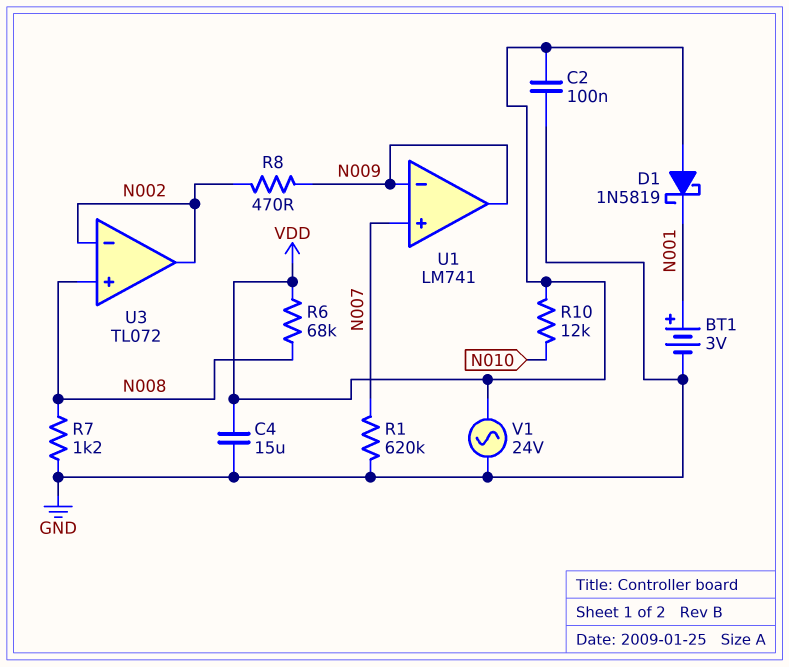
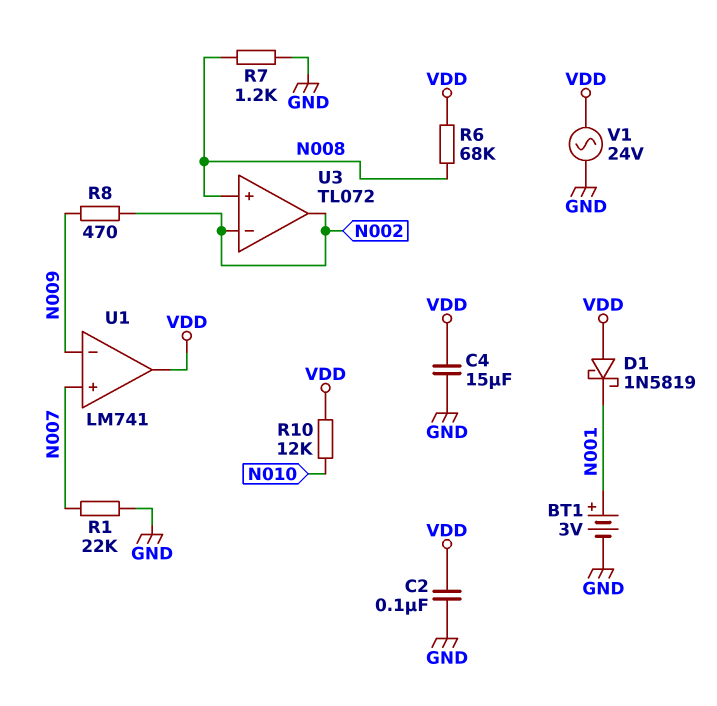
R1: 620k (GND, N007) -> 22k (GND, N007)
U1 pin out: N009 -> VDD

